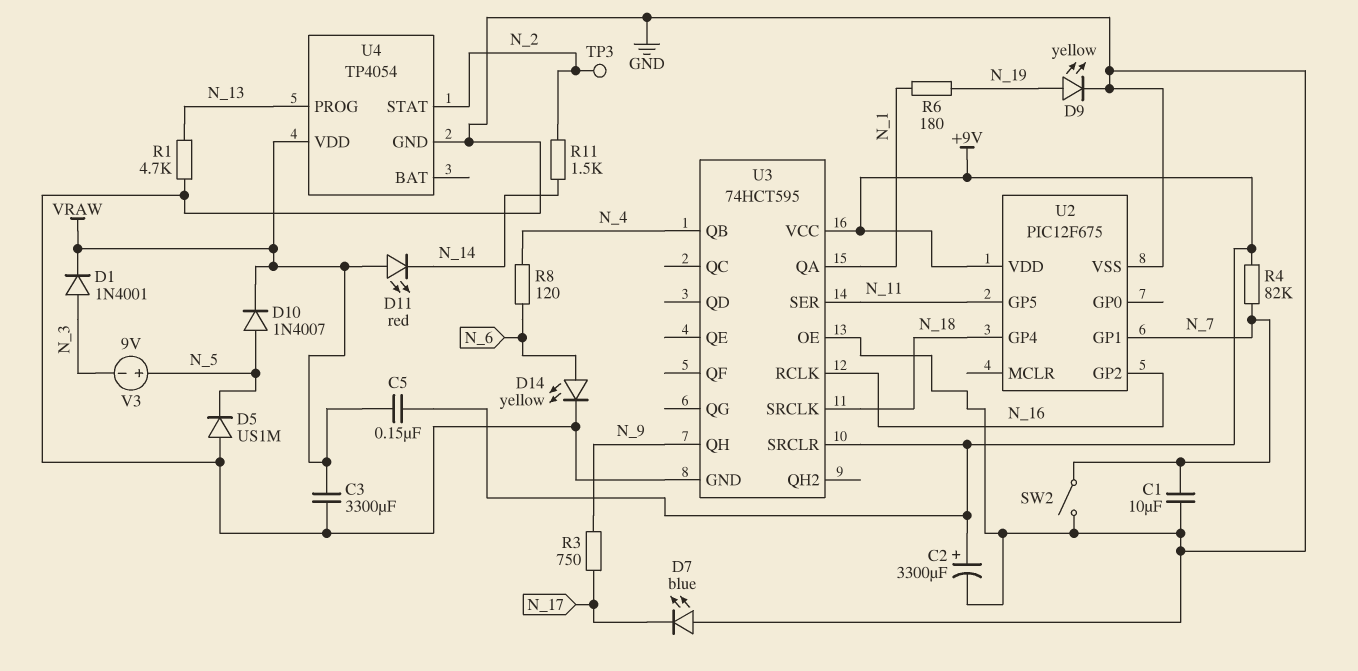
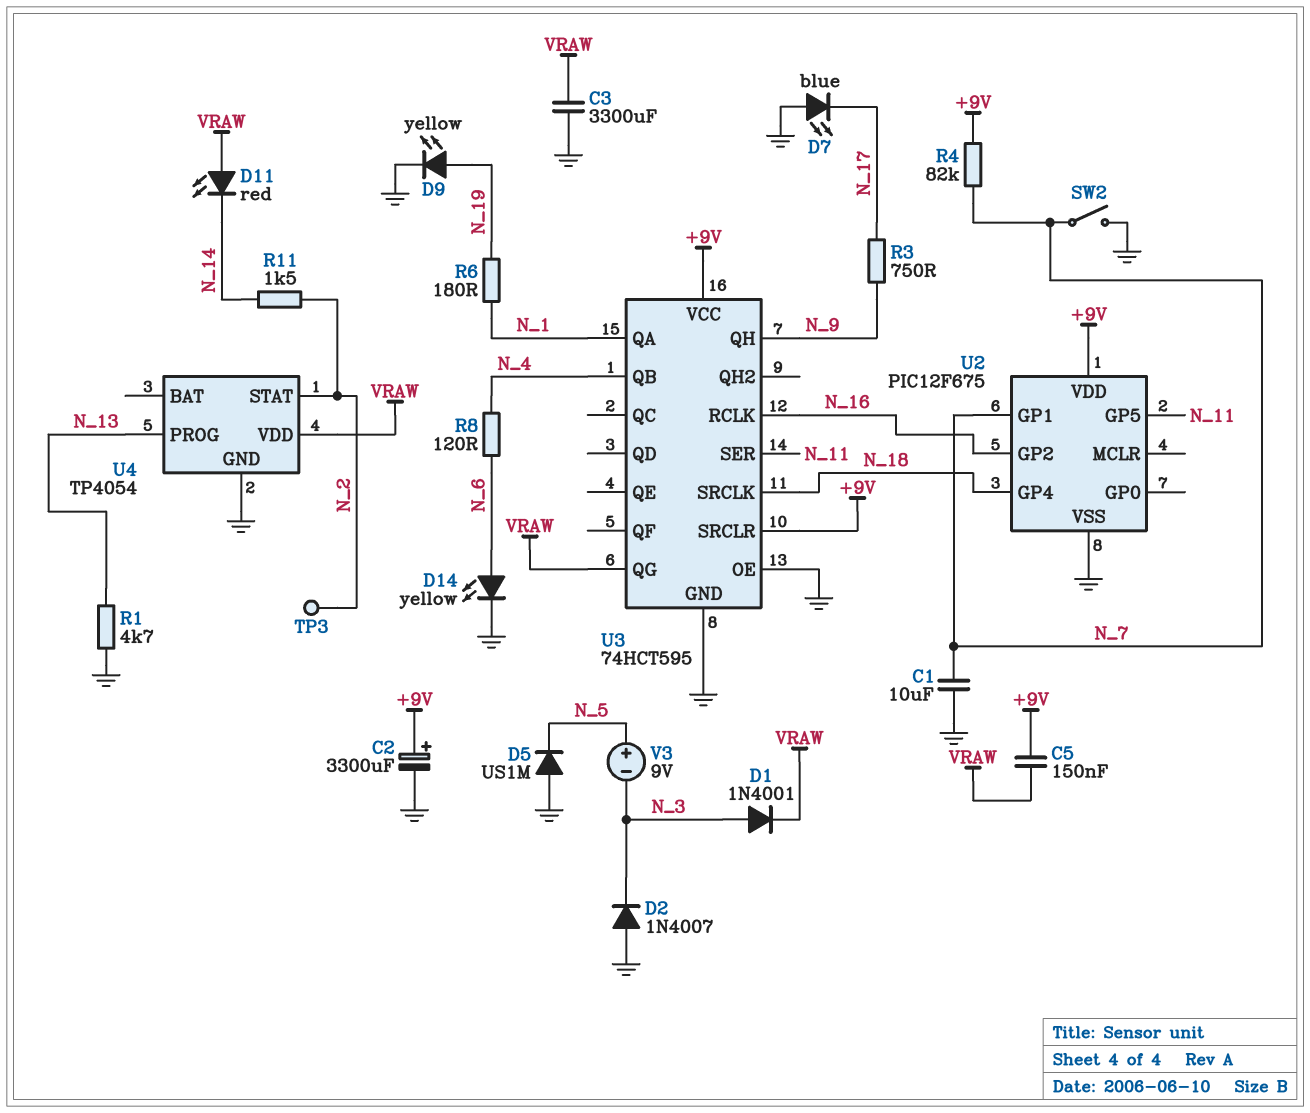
D2: none -> diode 1N4007 (A GND, K N_3)
D10: diode 1N4007 (A N_5, K VRAW) -> none
U3 pin QG: none -> VRAW

